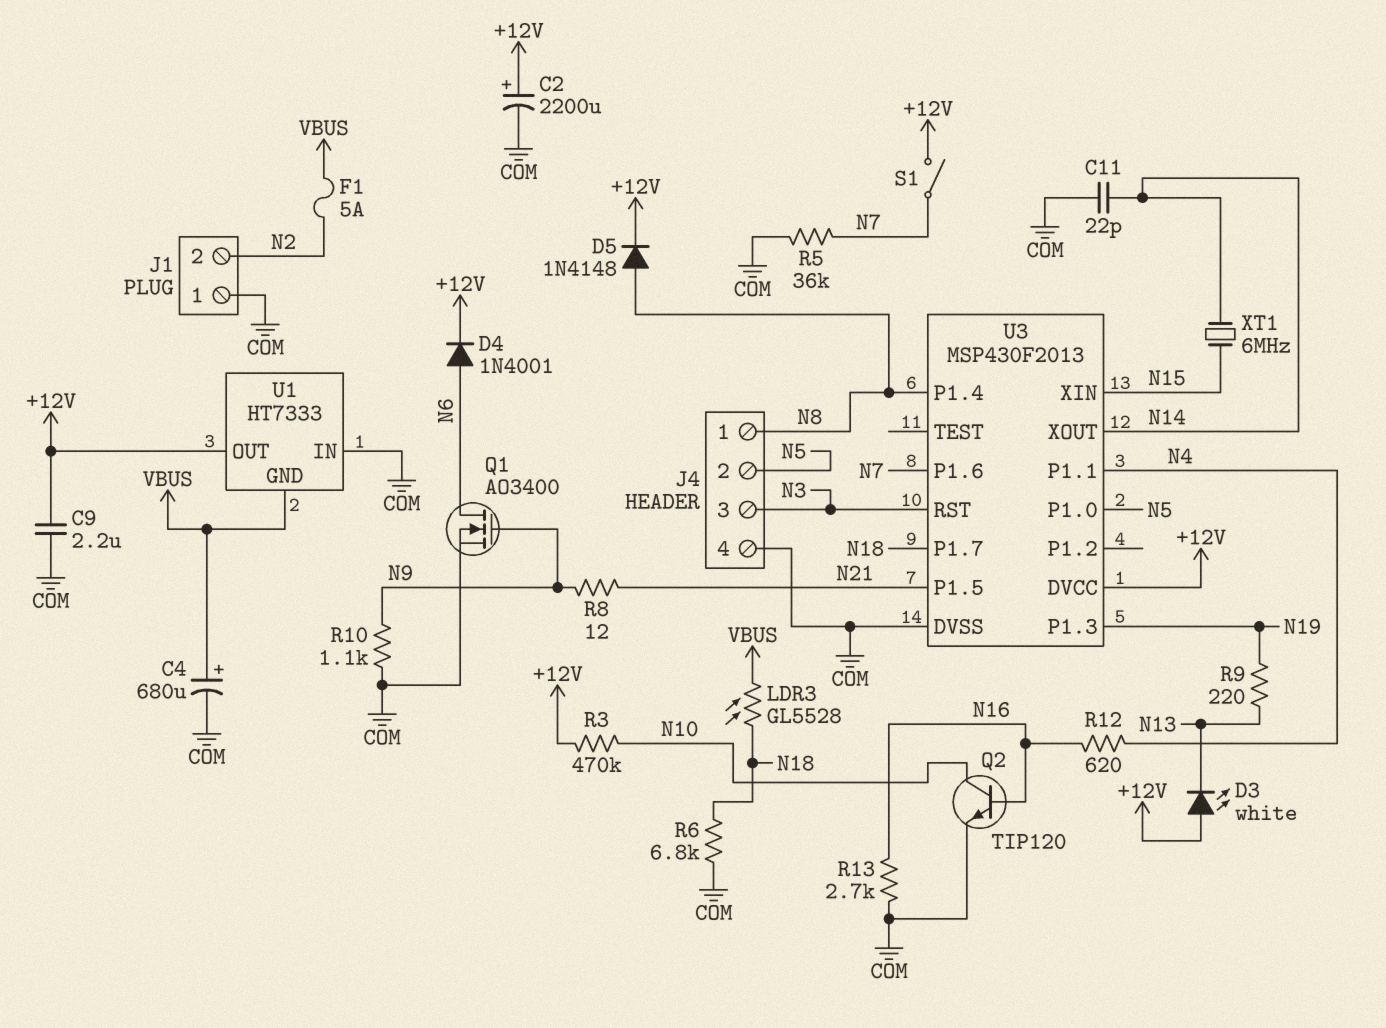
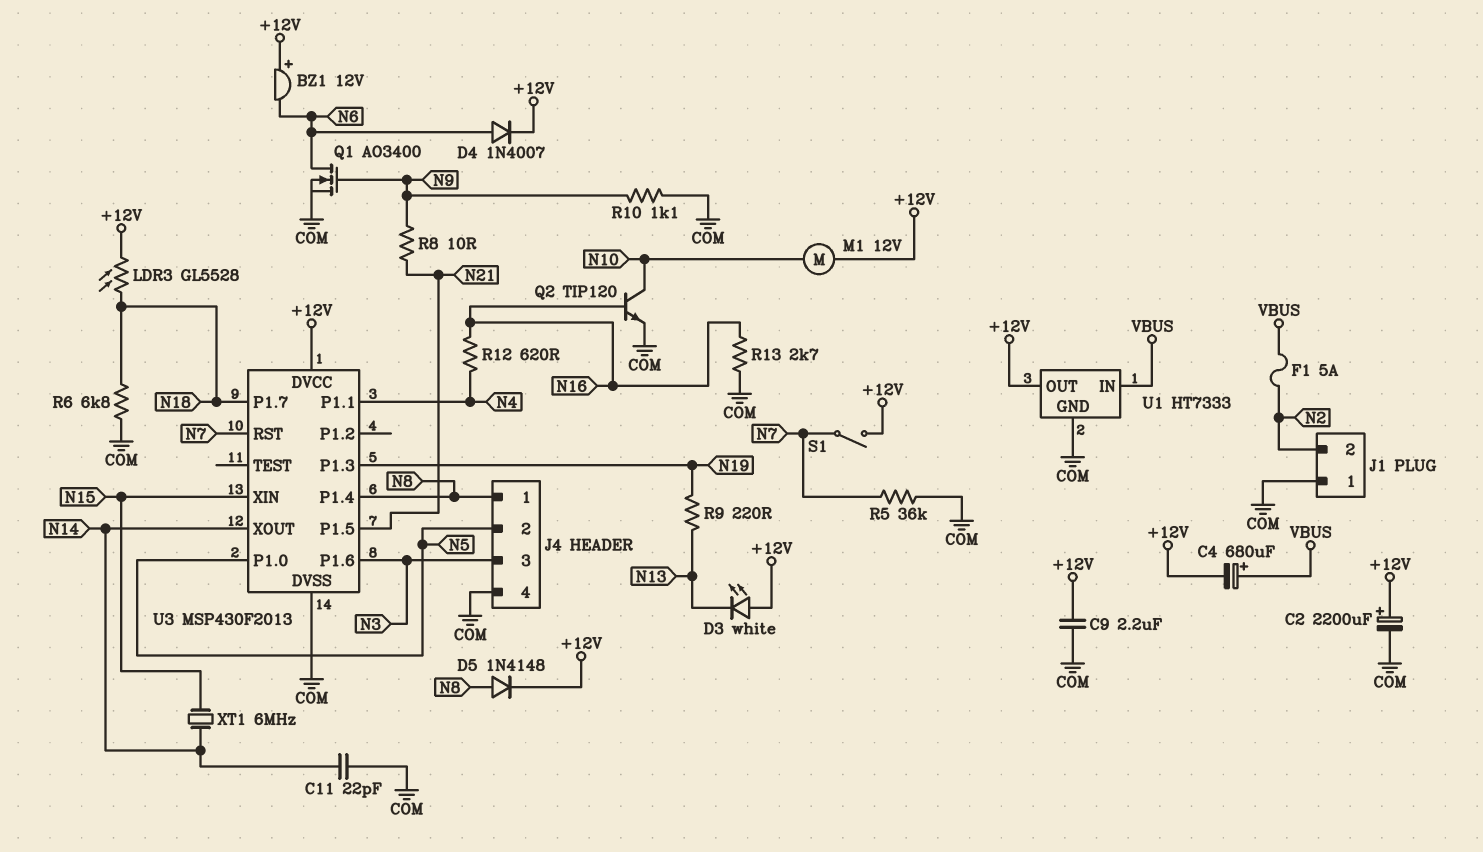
BZ1: none -> buzzer 12V (plus +12V, minus N6)
C4: 680uF (plus VBUS, minus COM) -> 680uF (plus VBUS, minus +12V)
D4: diode 1N4001 (A N6, K +12V) -> diode 1N4007 (A N6, K +12V)
LDR3: GL5528 (N18, VBUS) -> GL5528 (+12V, N18)
M1: none -> motor 12V (+12V, N10)
R3: 470k (+12V, N10) -> none
R8: 12 (N9, N21) -> 10 (N9, N21)
U1 pin GND: VBUS -> COM
U1 pin IN: COM -> VBUS
U3 pin P1.6: N7 -> N3
U3 pin RST: N3 -> N7

